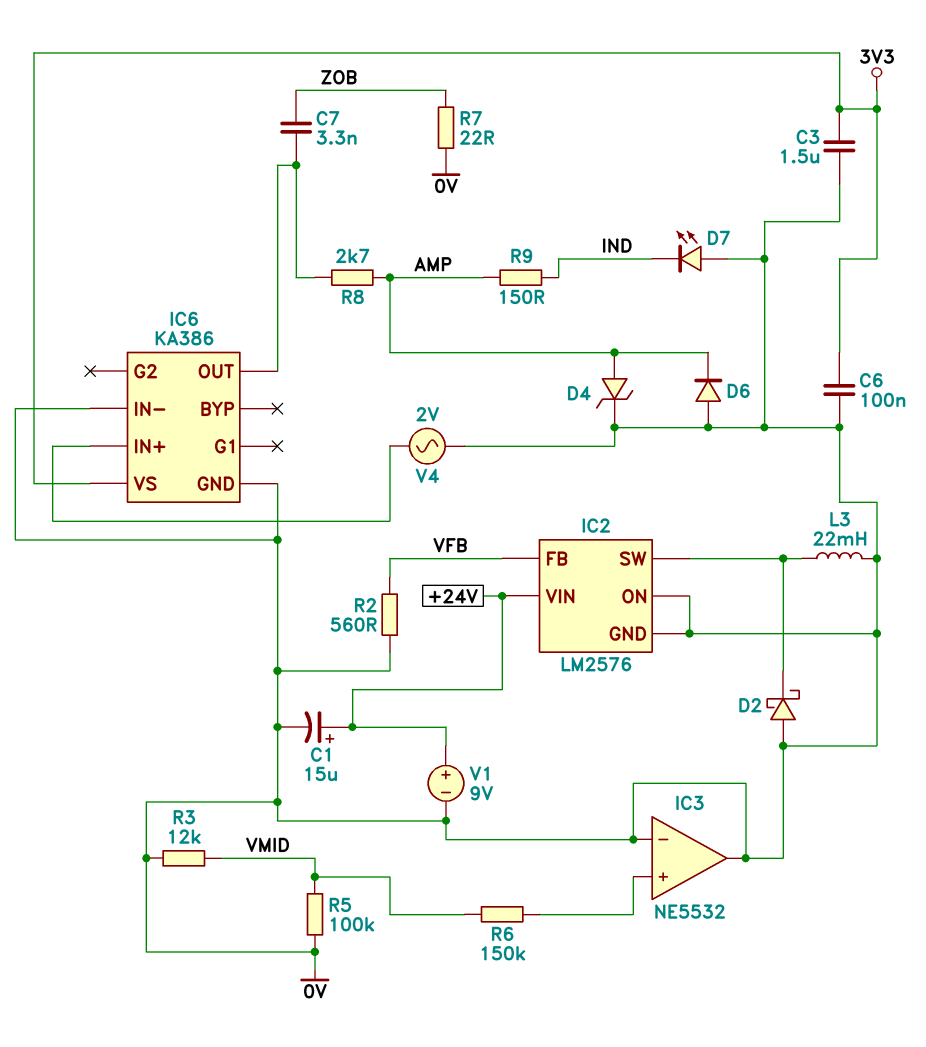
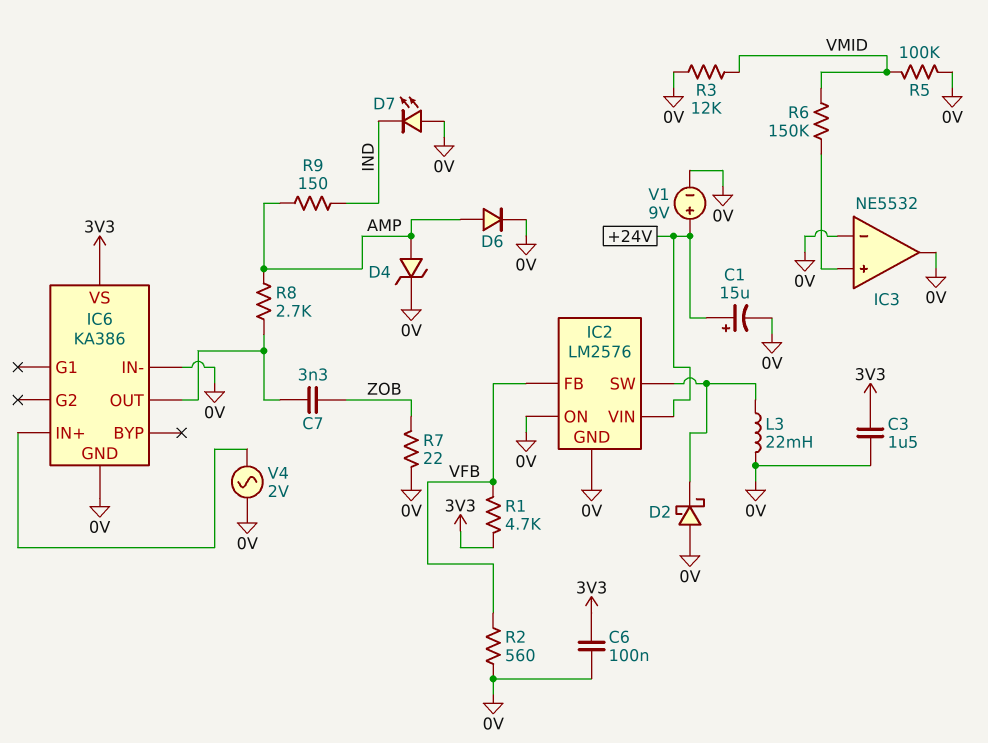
D6: diode (A 0V, K AMP) -> diode (A AMP, K 0V)
R1: none -> 4.7k (3V3, VFB)

